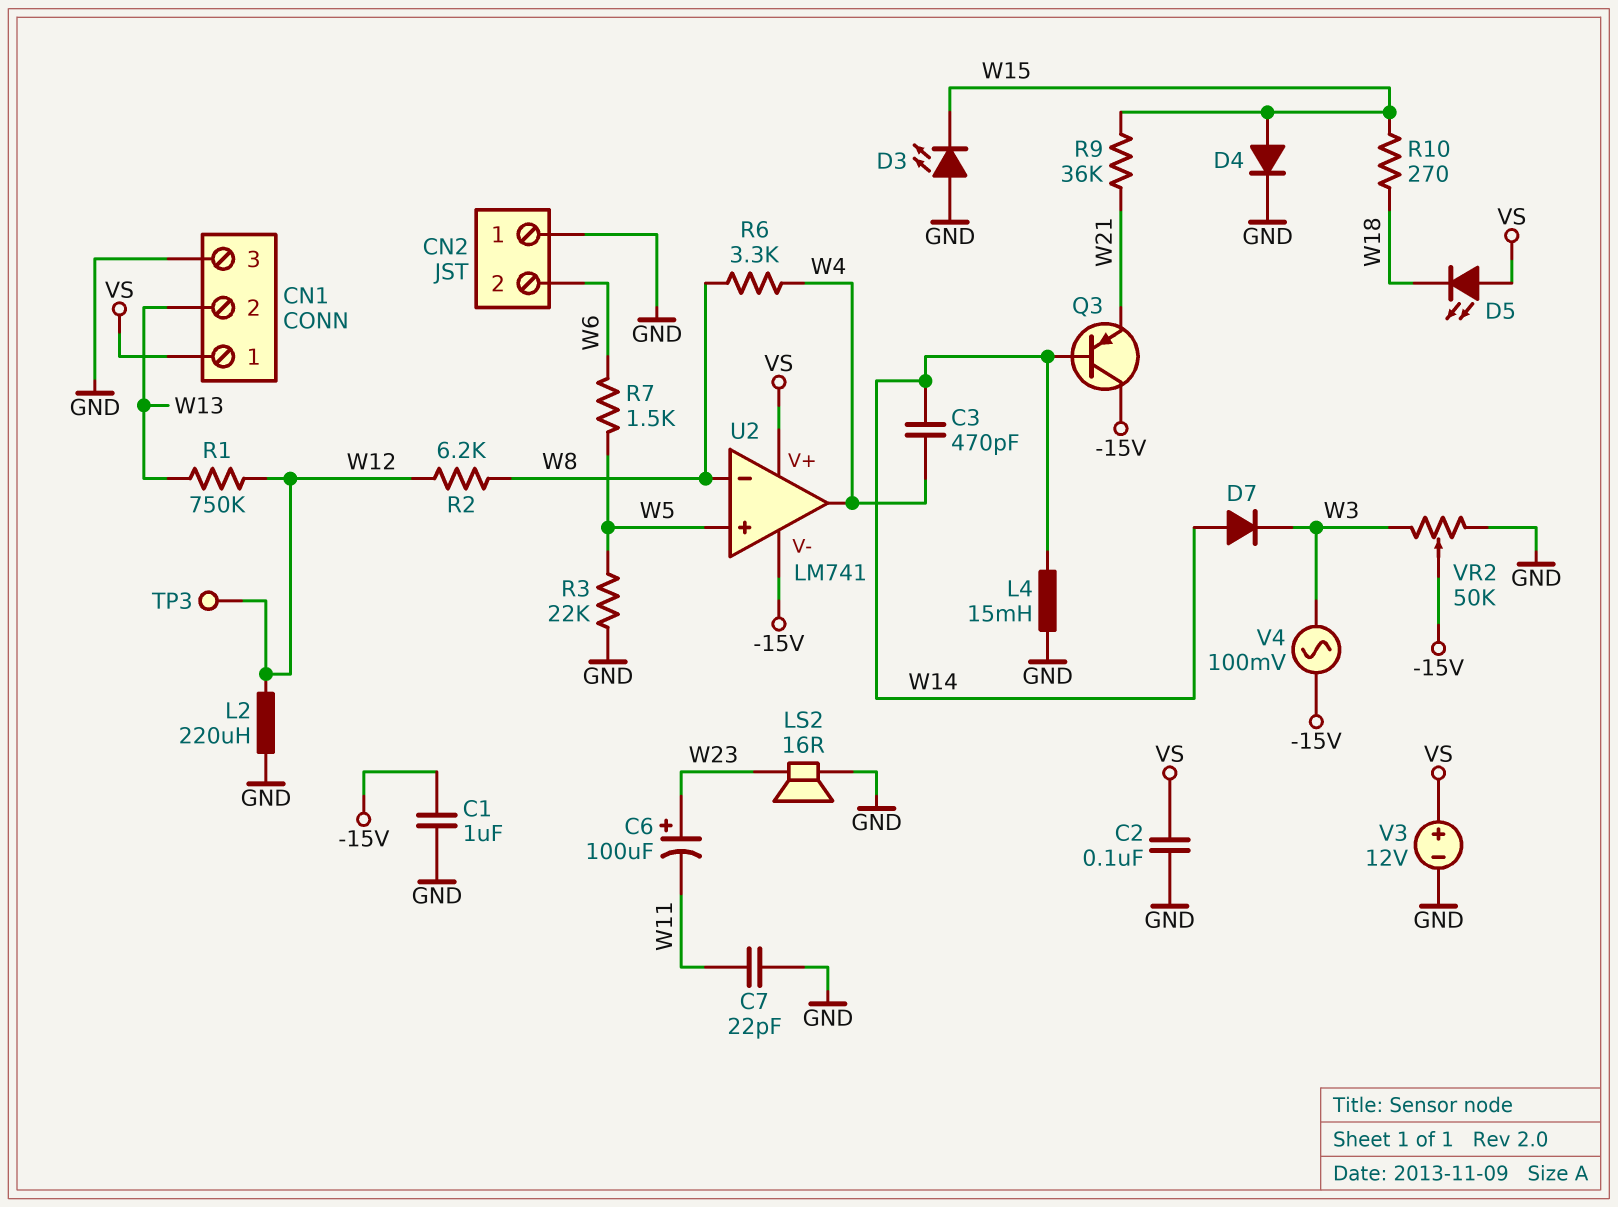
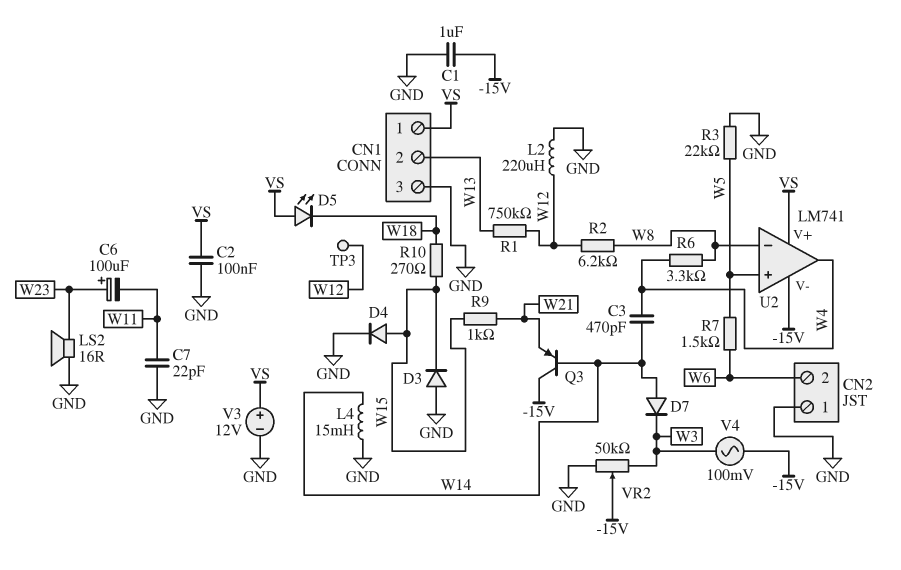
D3: LED (A GND, K W15) -> diode (A GND, K W15)
R9: 36k (W15, W21) -> 1k (W15, W21)

